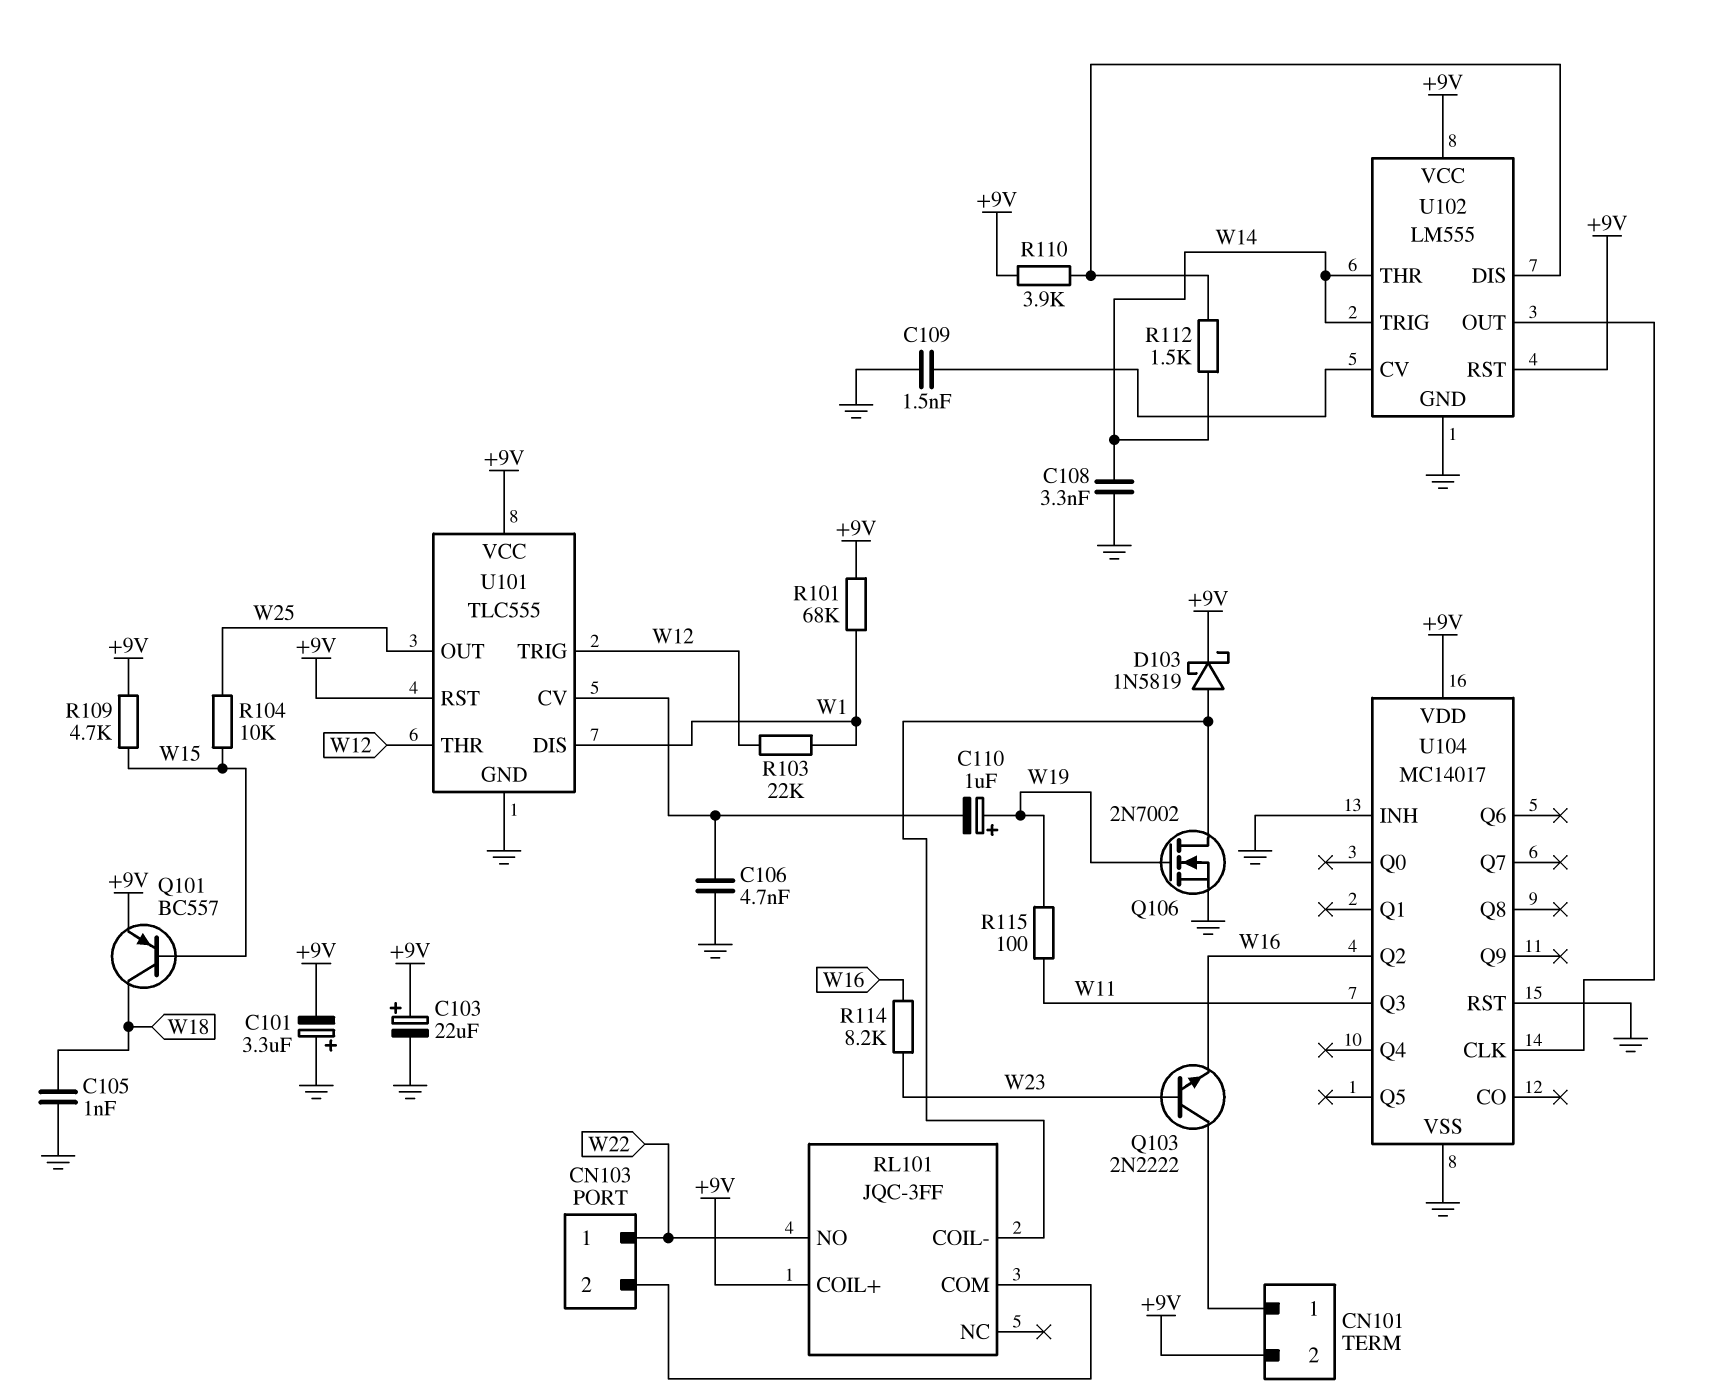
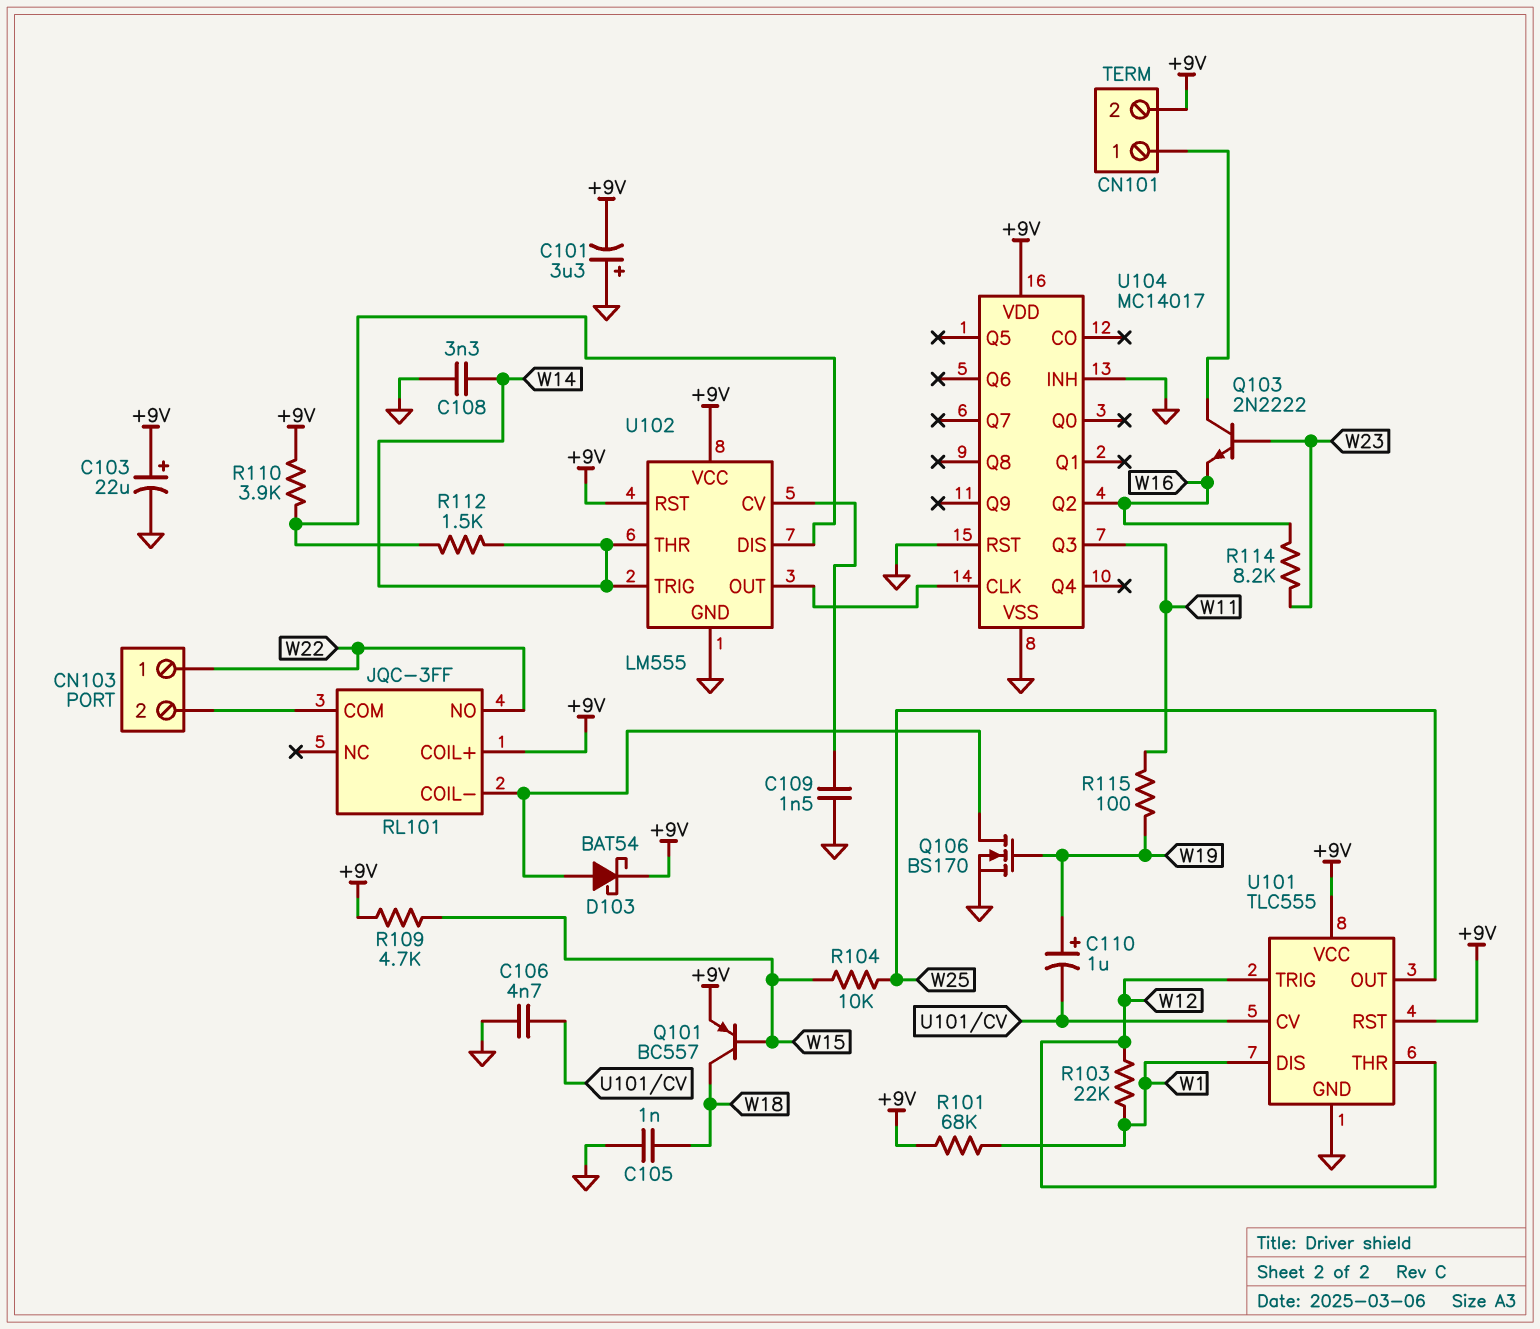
D103: schottky 1N5819 (A RL101/COIL-, K +9V) -> schottky BAT54 (A RL101/COIL-, K +9V)
Q106: NMOS 2N7002 (G W19, D RL101/COIL-, S GND) -> NMOS BS170 (G W19, D RL101/COIL-, S GND)

